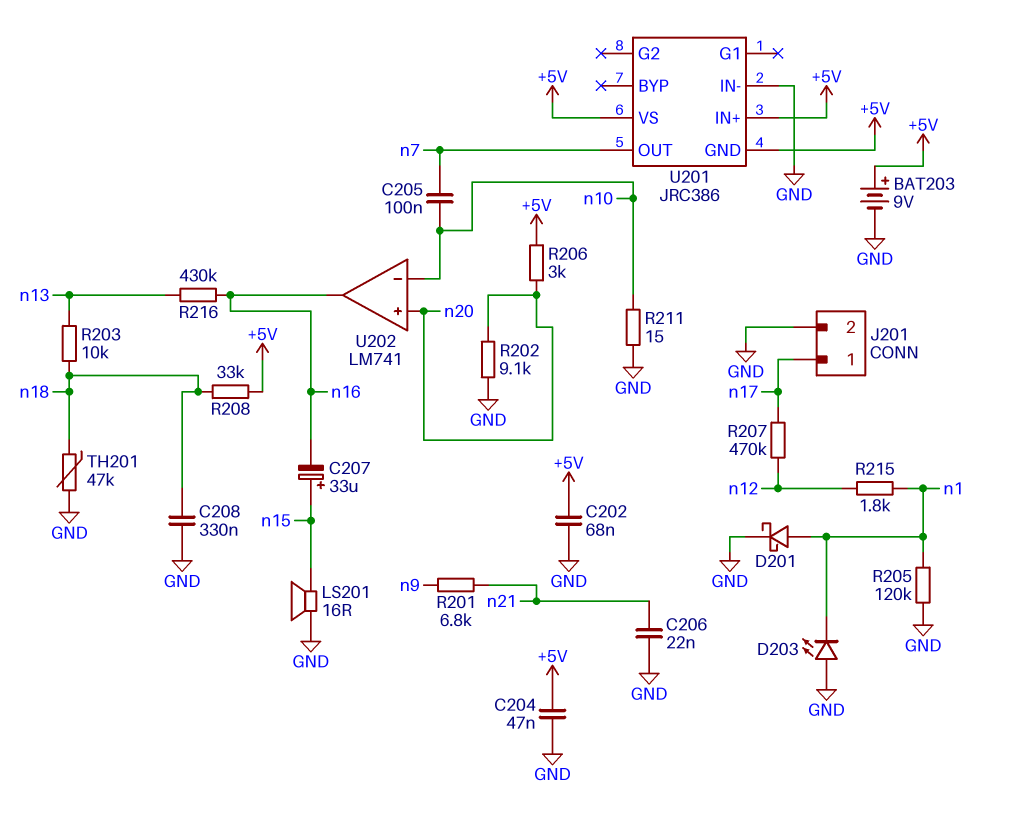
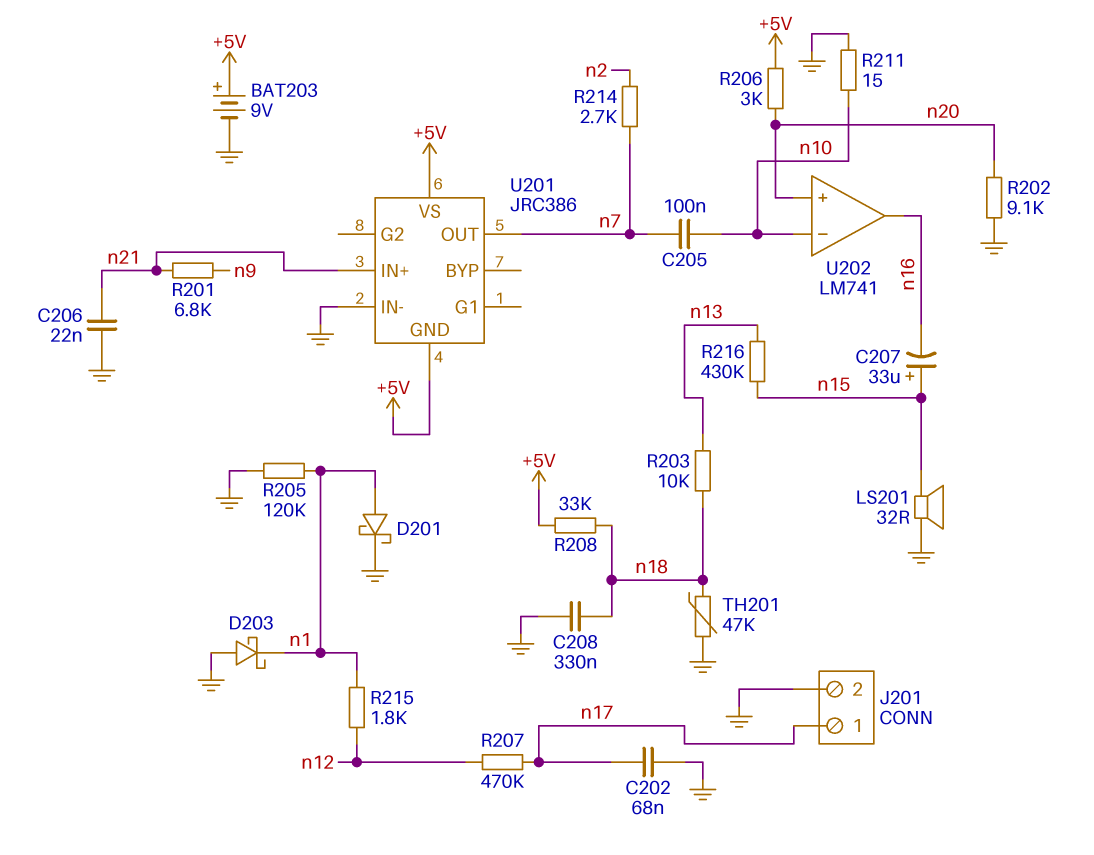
C202: 68nF (+5V, GND) -> 68nF (GND, n17)
C204: 47nF (+5V, GND) -> none
D203: LED (A GND, K n1) -> schottky (A GND, K n1)
LS201: speaker 16R (GND, n15) -> speaker 32R (GND, n15)
R214: none -> 2.7k (n2, n7)
R216: 430k (n13, n16) -> 430k (n13, n15)
U201 pin IN+: +5V -> n21

